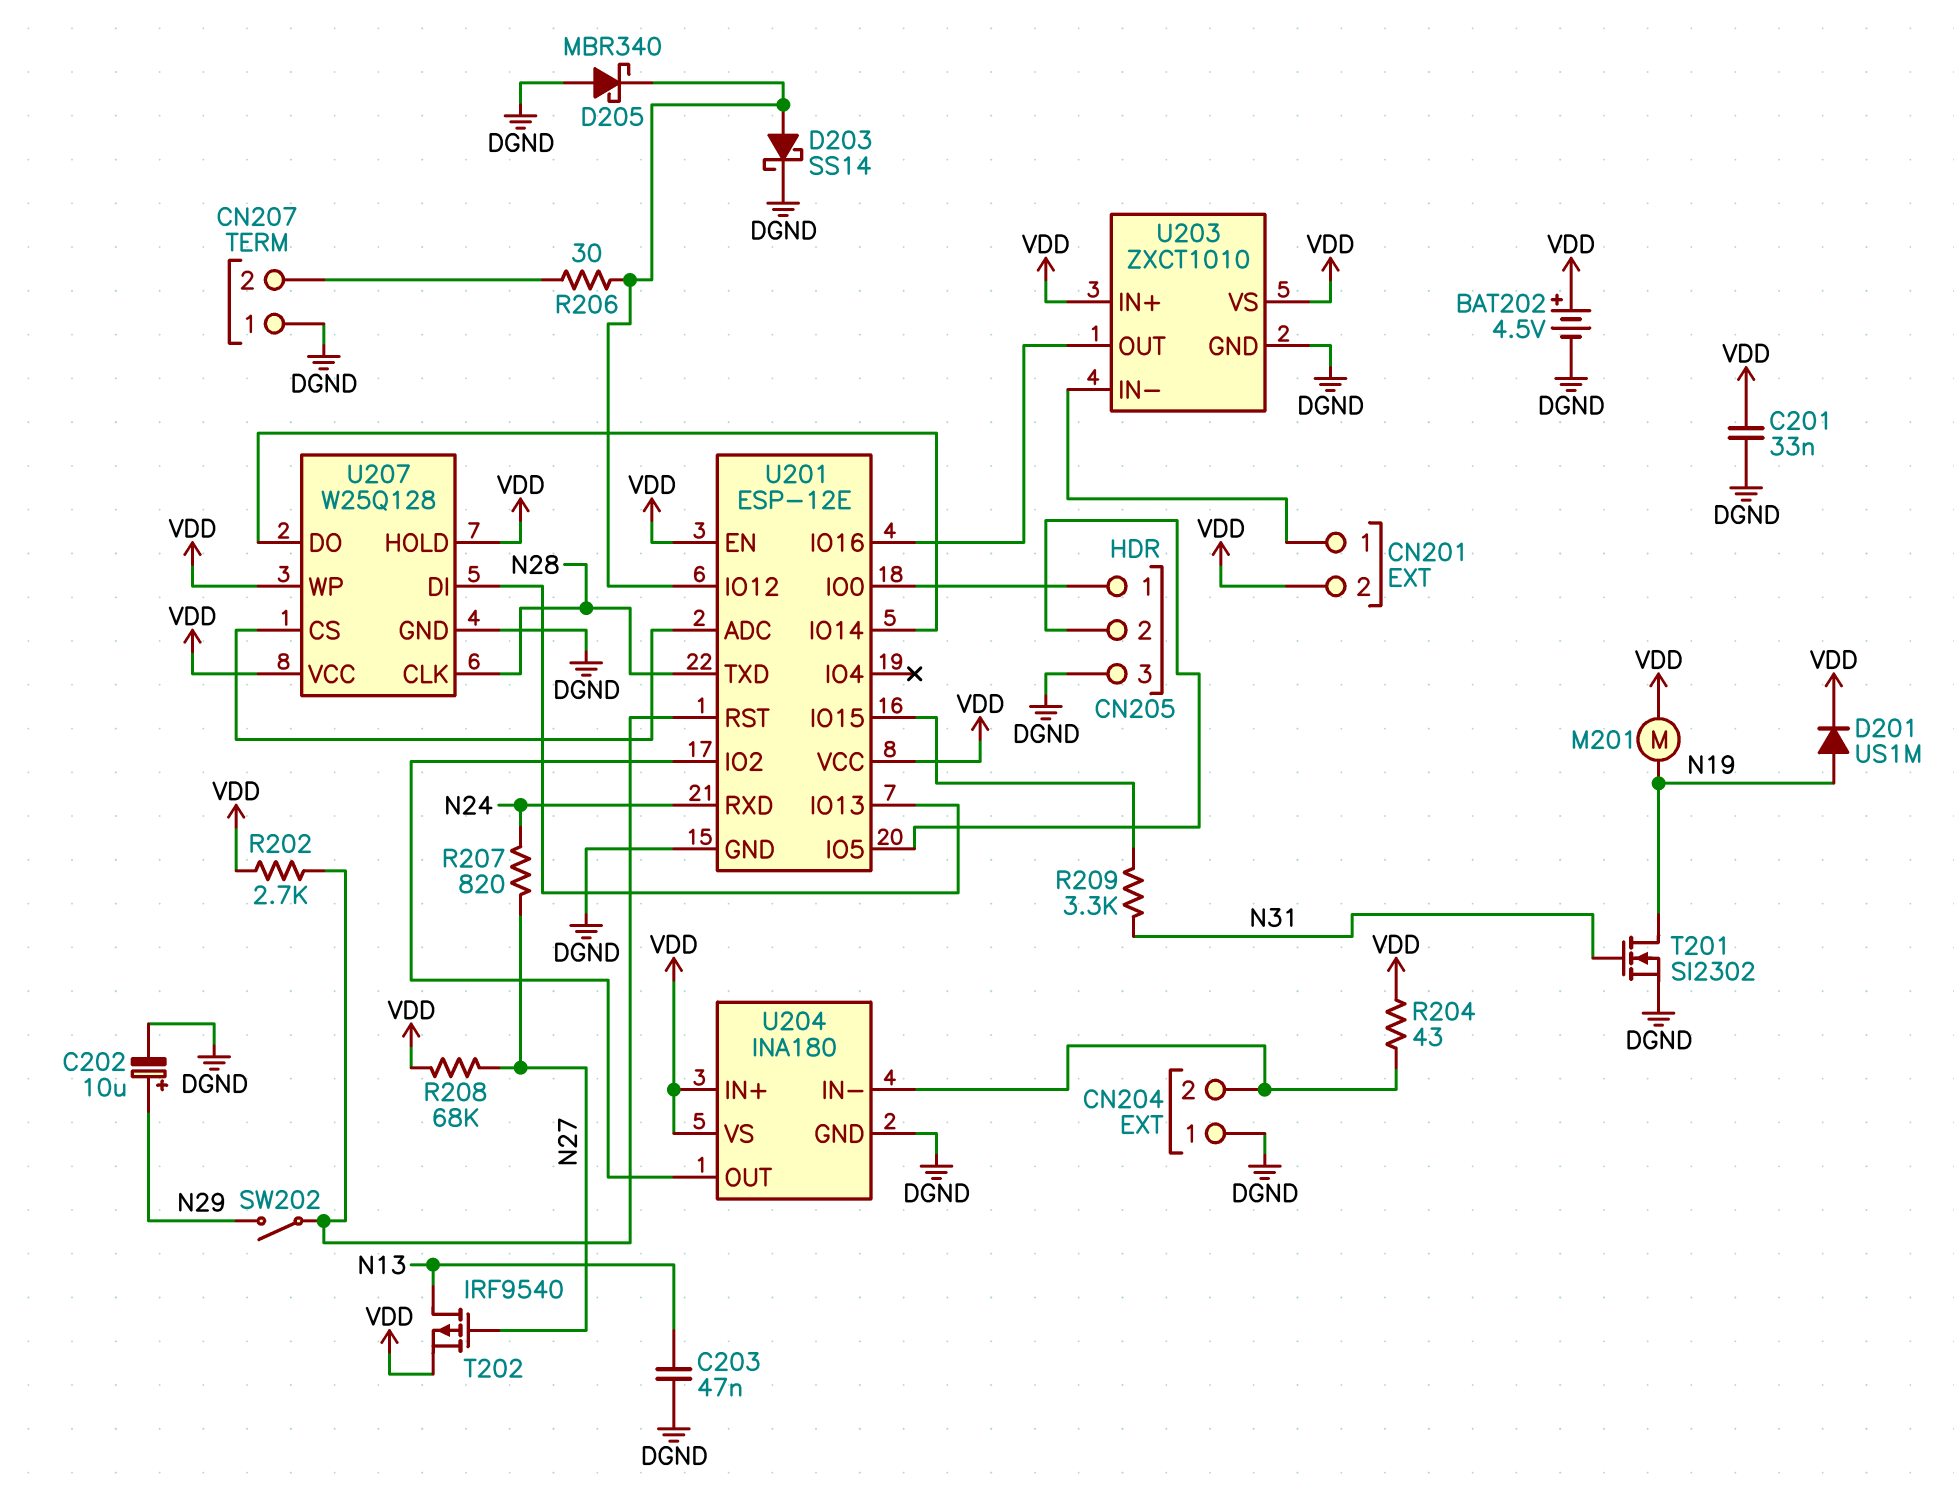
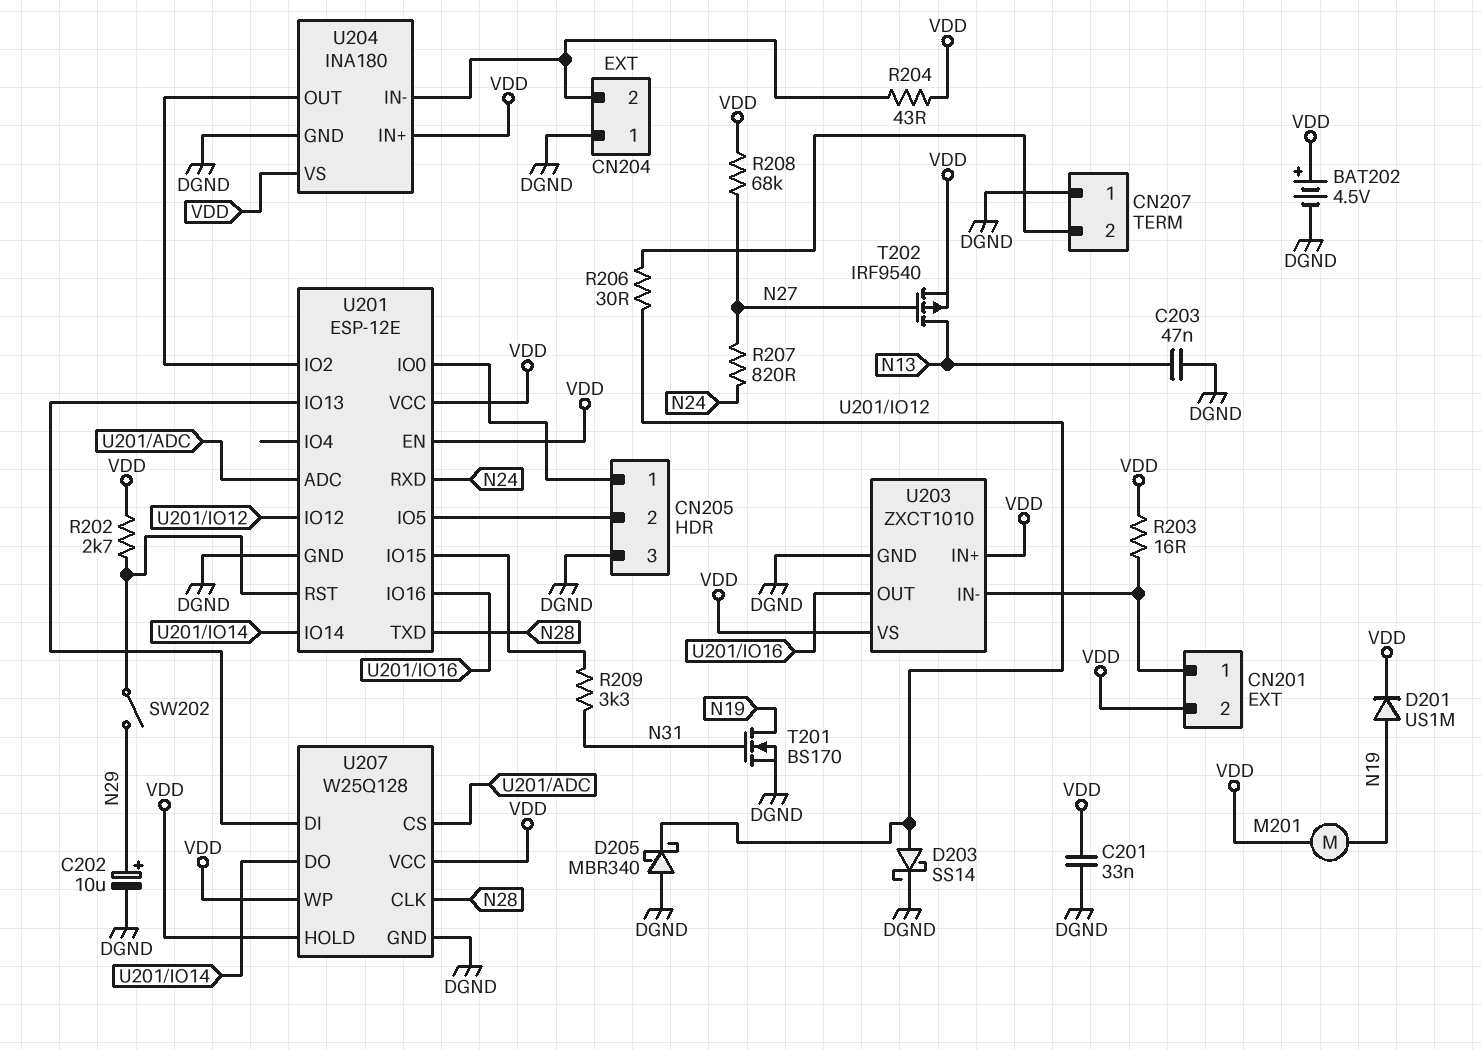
R203: none -> 16 (CN201/1, VDD)
T201: NMOS SI2302 (G N31, D N19, S DGND) -> NMOS BS170 (G N31, D N19, S DGND)

